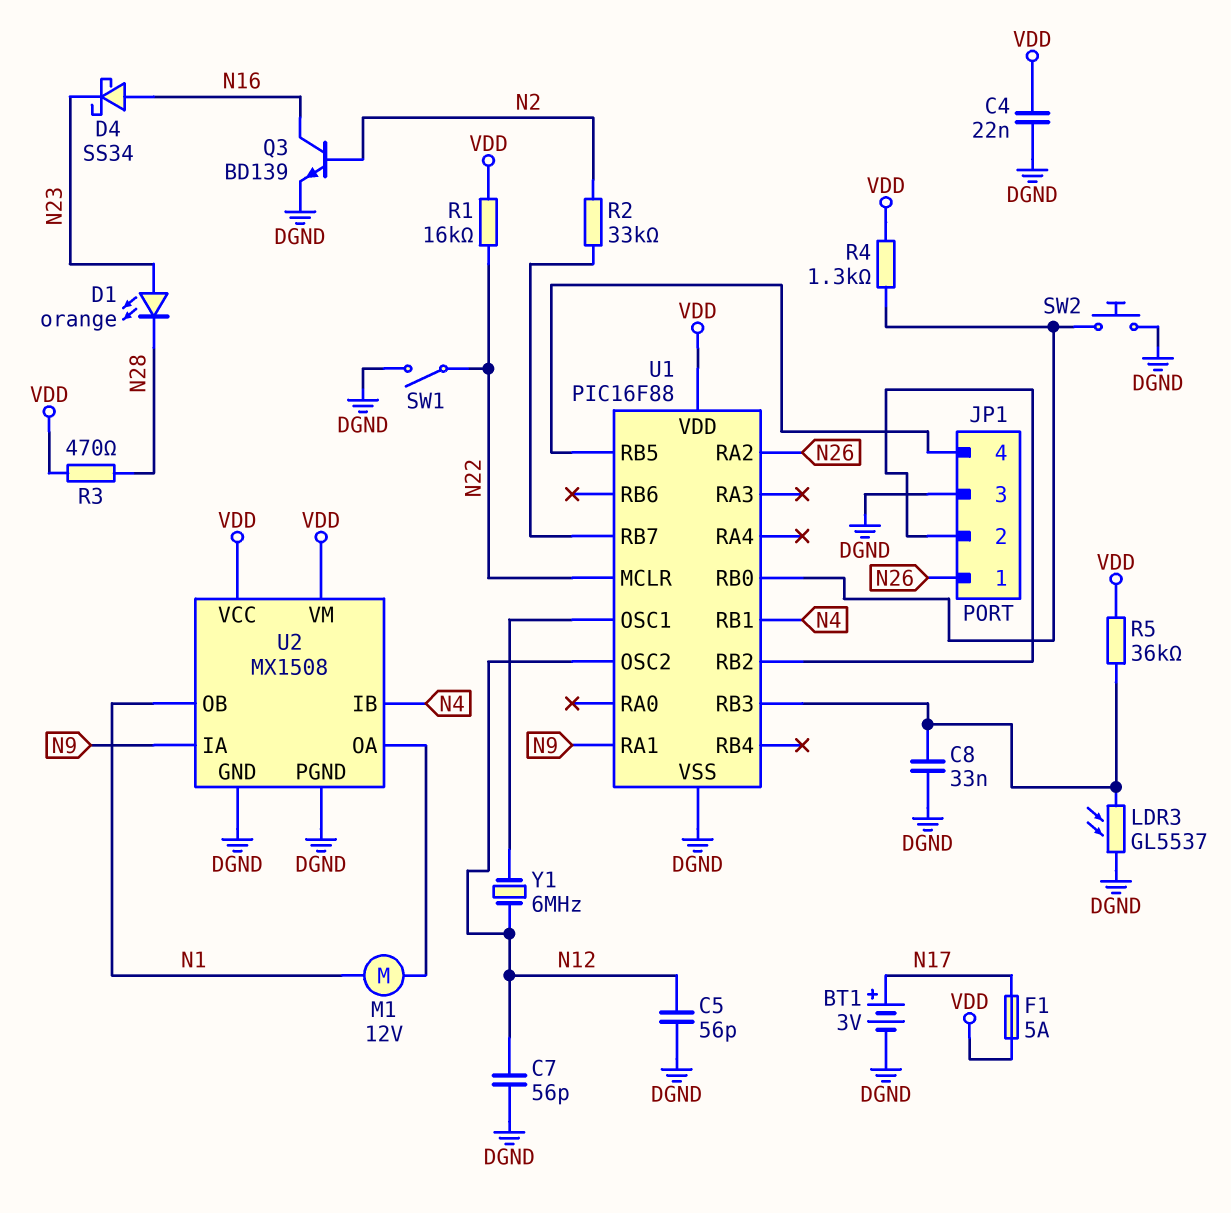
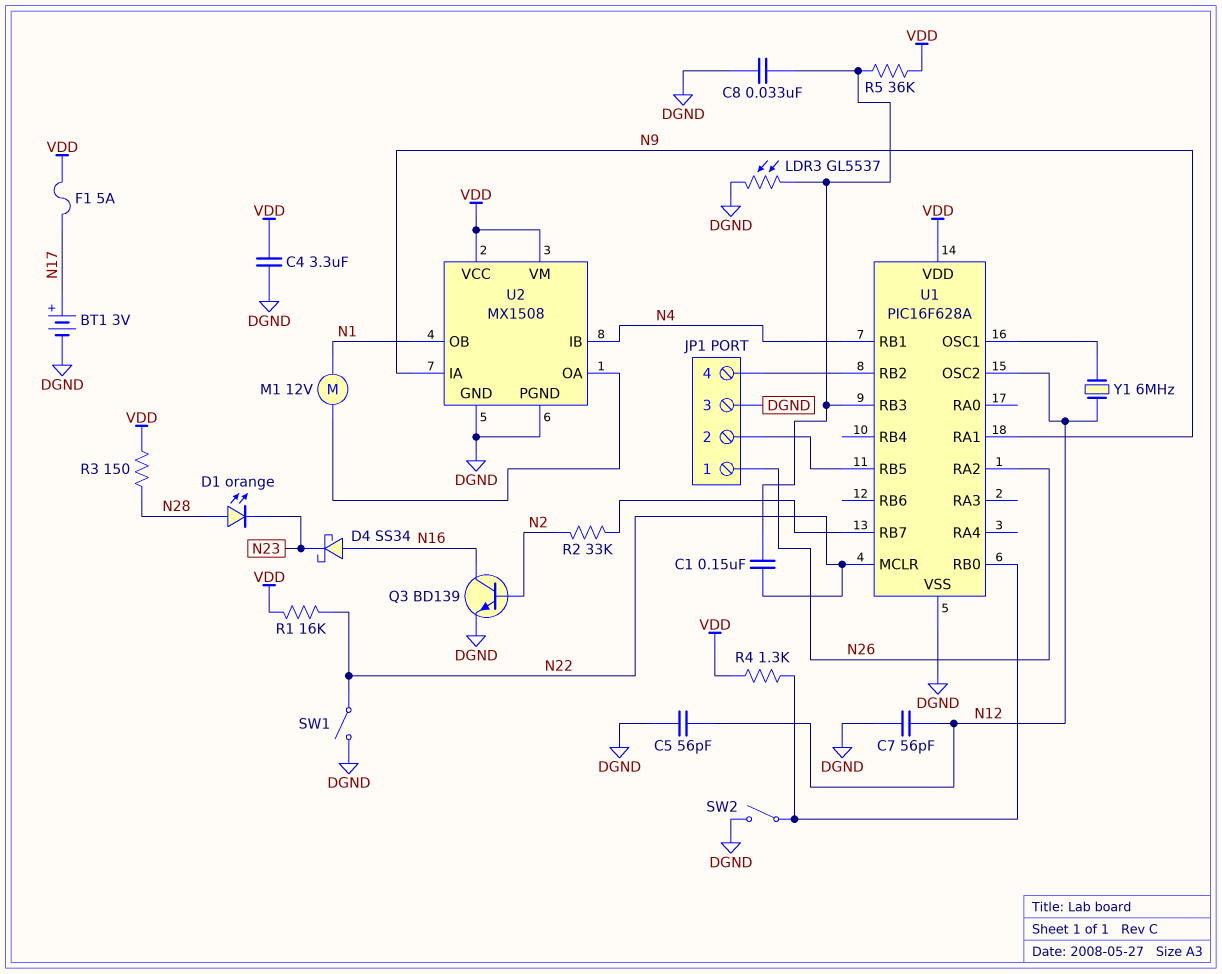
C1: none -> 150nF (N22, U1/RB3)
C4: 22nF (DGND, VDD) -> 3.3uF (DGND, VDD)
D1: LED orange (A N23, K N28) -> LED orange (A N28, K N23)
R3: 470 (N28, VDD) -> 150 (N28, VDD)
SW2: button (DGND, U1/RB0) -> switch (DGND, U1/RB0)
U1: PIC16F88 -> PIC16F628A
U1 pin RB2: JP1/2 -> JP1/4
U1 pin RB5: JP1/4 -> JP1/2

